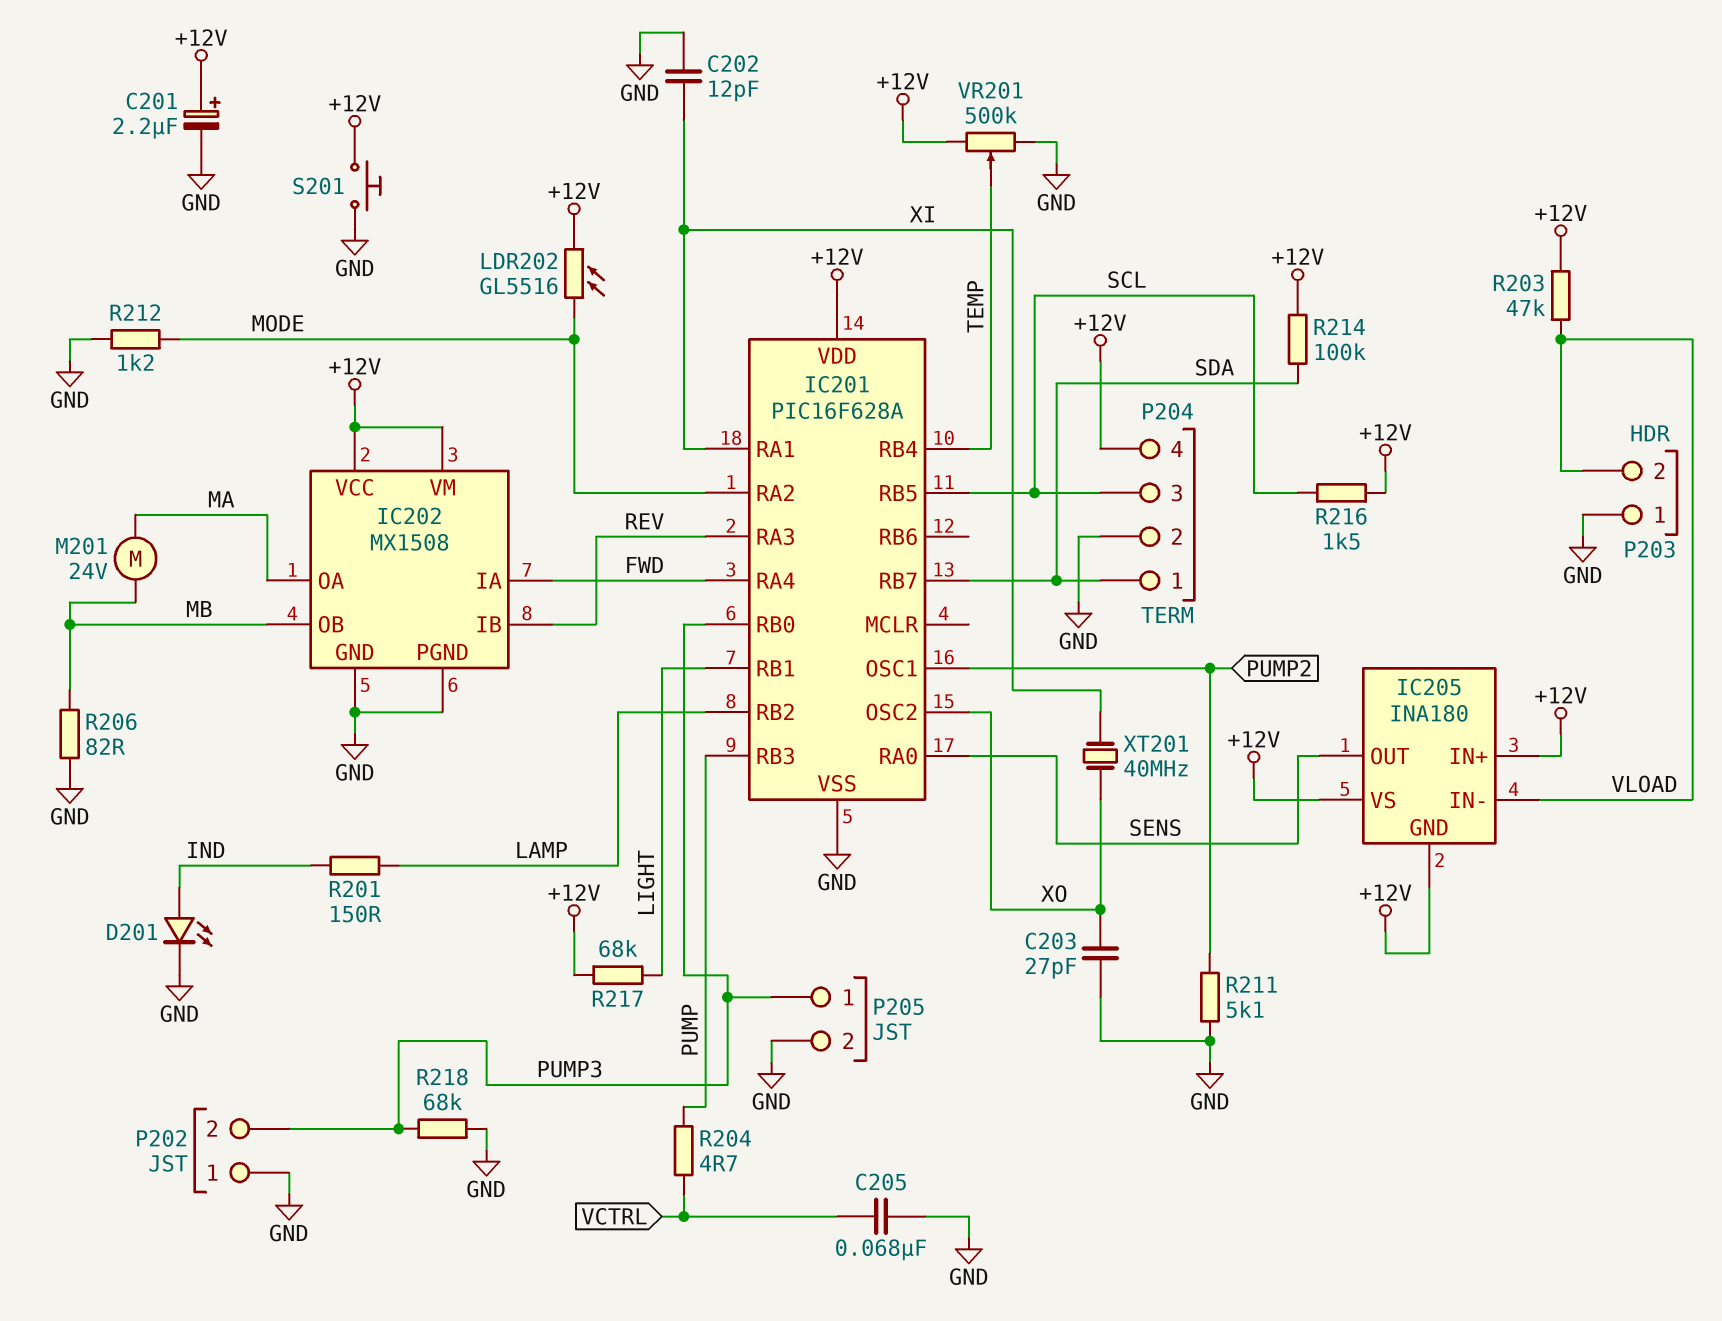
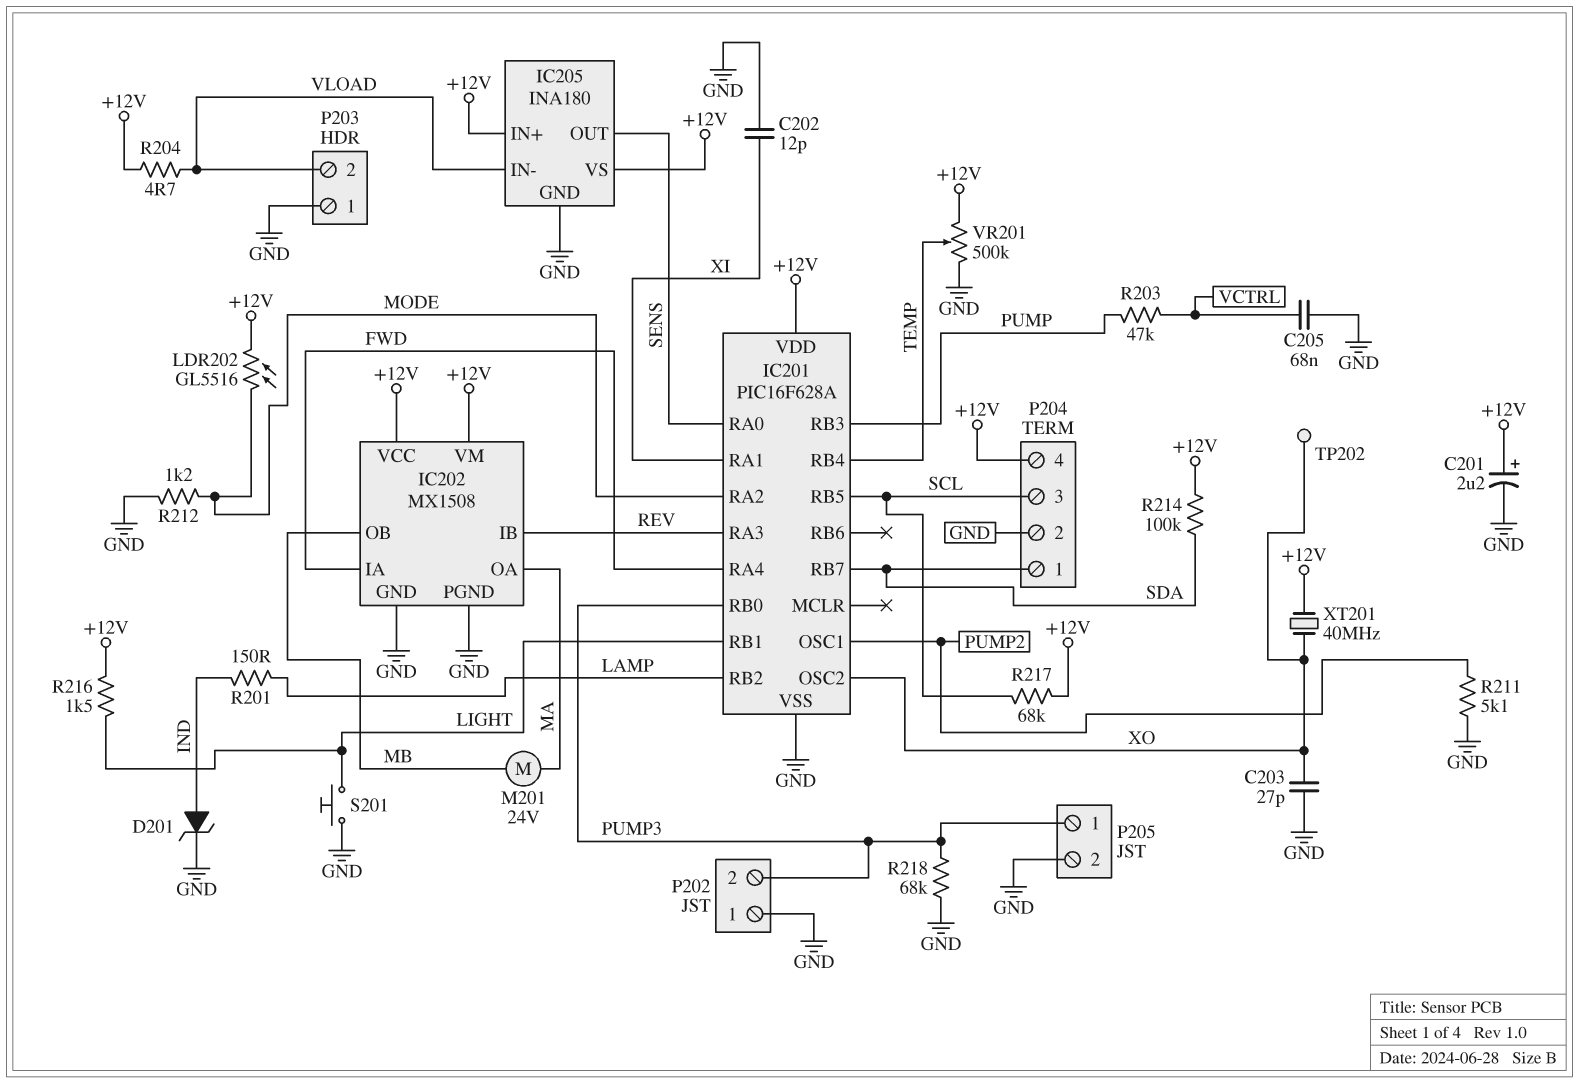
D201: LED (A IND, K GND) -> zener (A IND, K GND)
IC205 pin GND: +12V -> GND
R203: 47k (+12V, VLOAD) -> 47k (PUMP, VCTRL)
R204: 4.7 (PUMP, VCTRL) -> 4.7 (+12V, VLOAD)
R206: 82 (GND, MB) -> none
R216: 1.5k (+12V, SCL) -> 1.5k (+12V, LIGHT)
R217: 68k (+12V, LIGHT) -> 68k (+12V, SCL)
S201: button (+12V, GND) -> button (GND, LIGHT)
TP202: none -> test point (XO)
XT201: 40MHz (XI, XO) -> 40MHz (+12V, XO)

